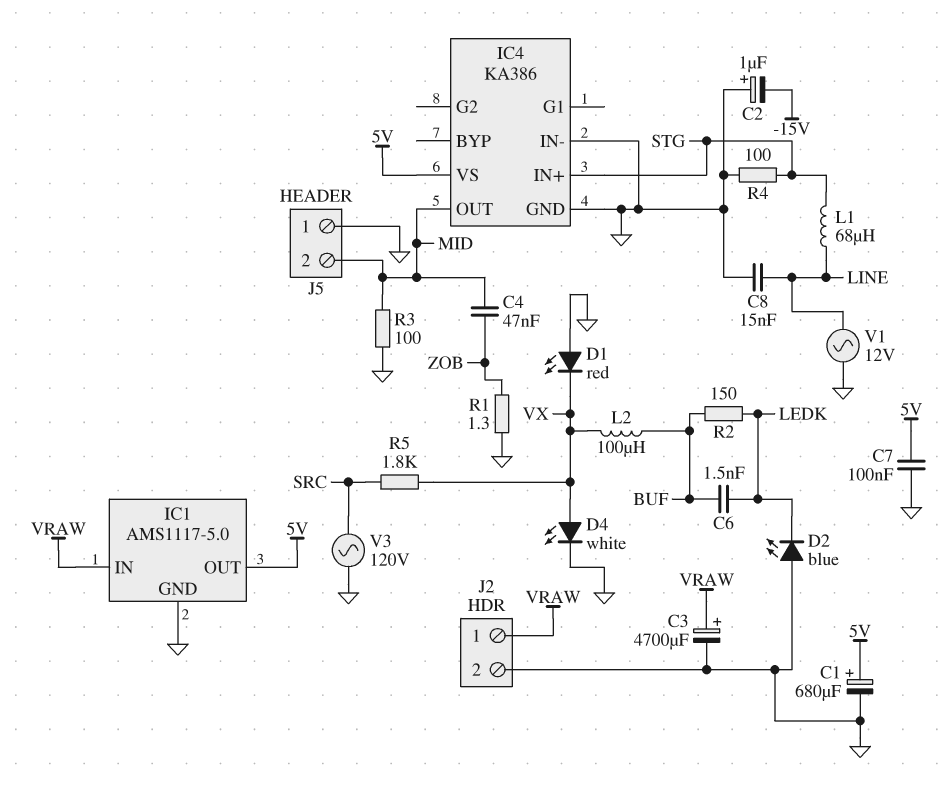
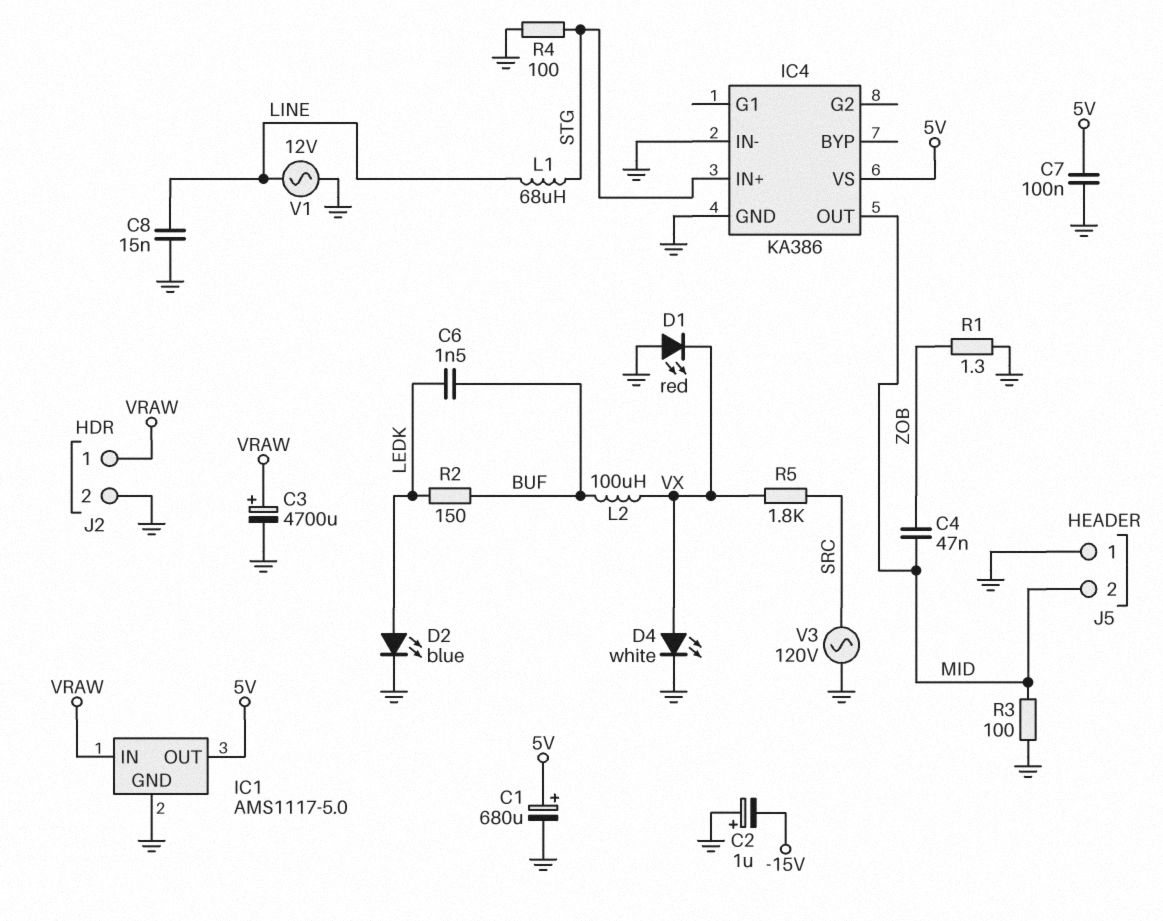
D2: LED blue (A GND, K LEDK) -> LED blue (A LEDK, K GND)

